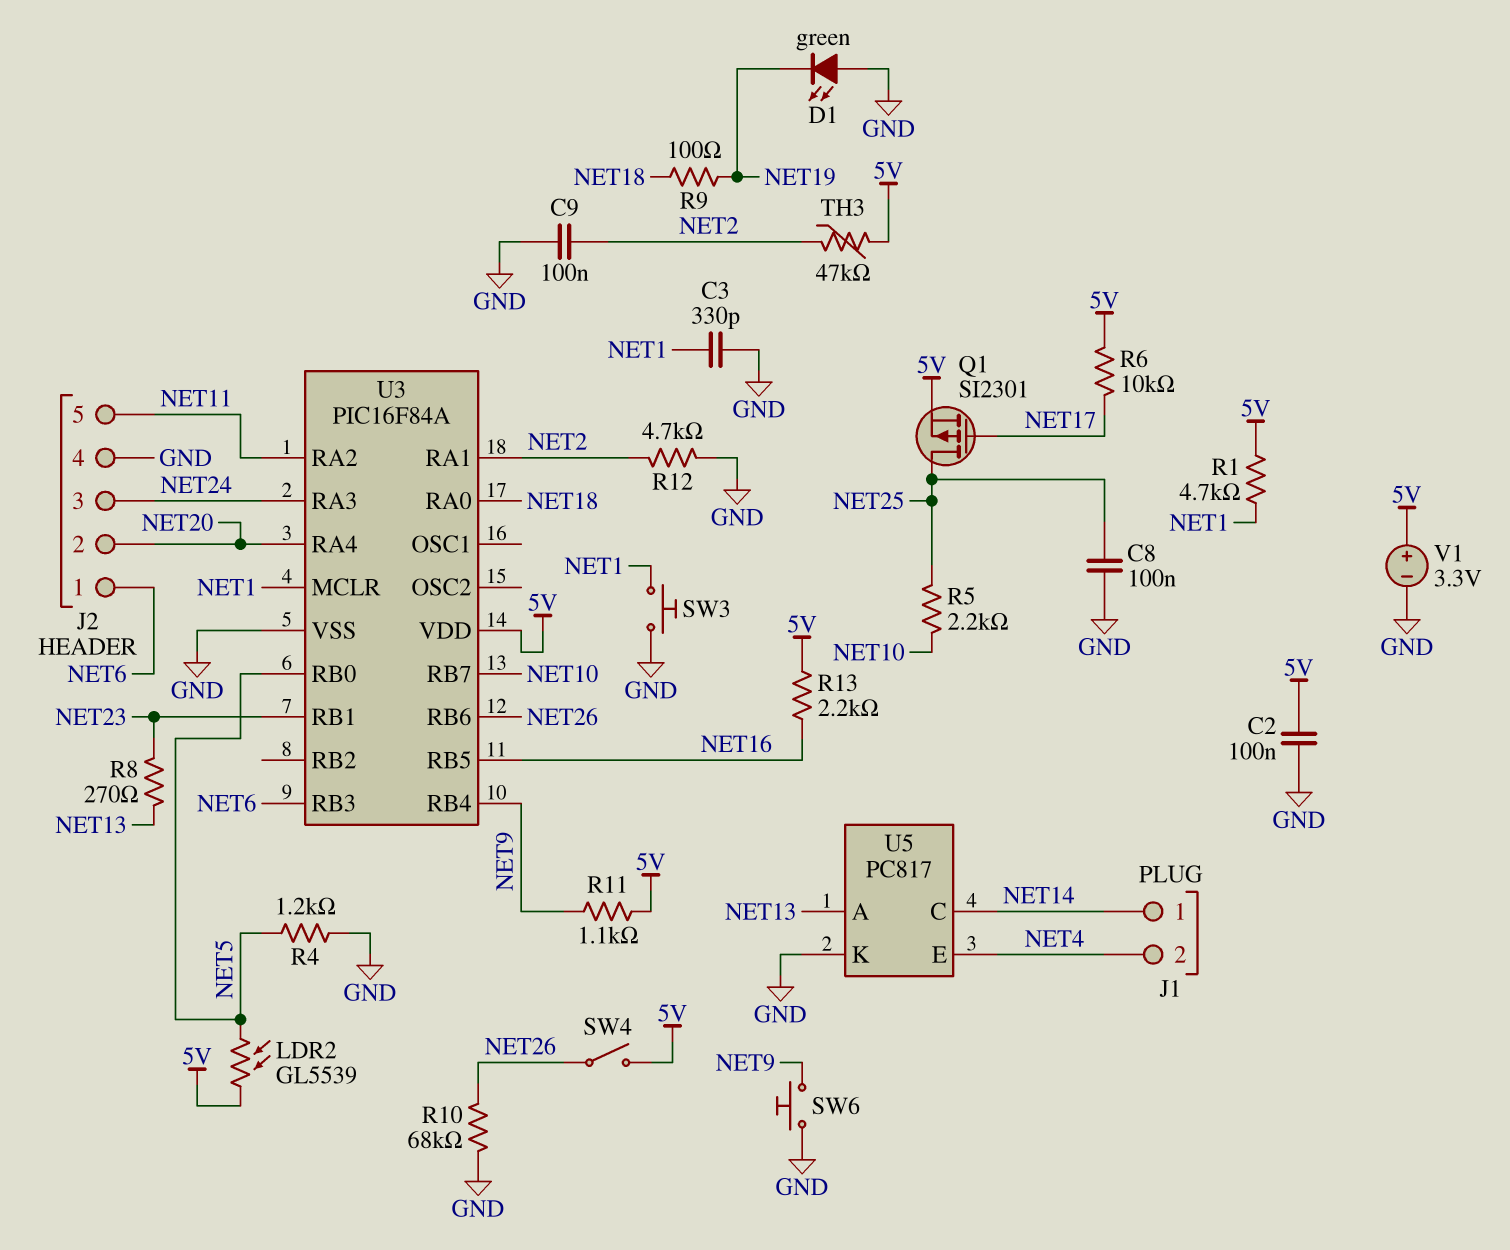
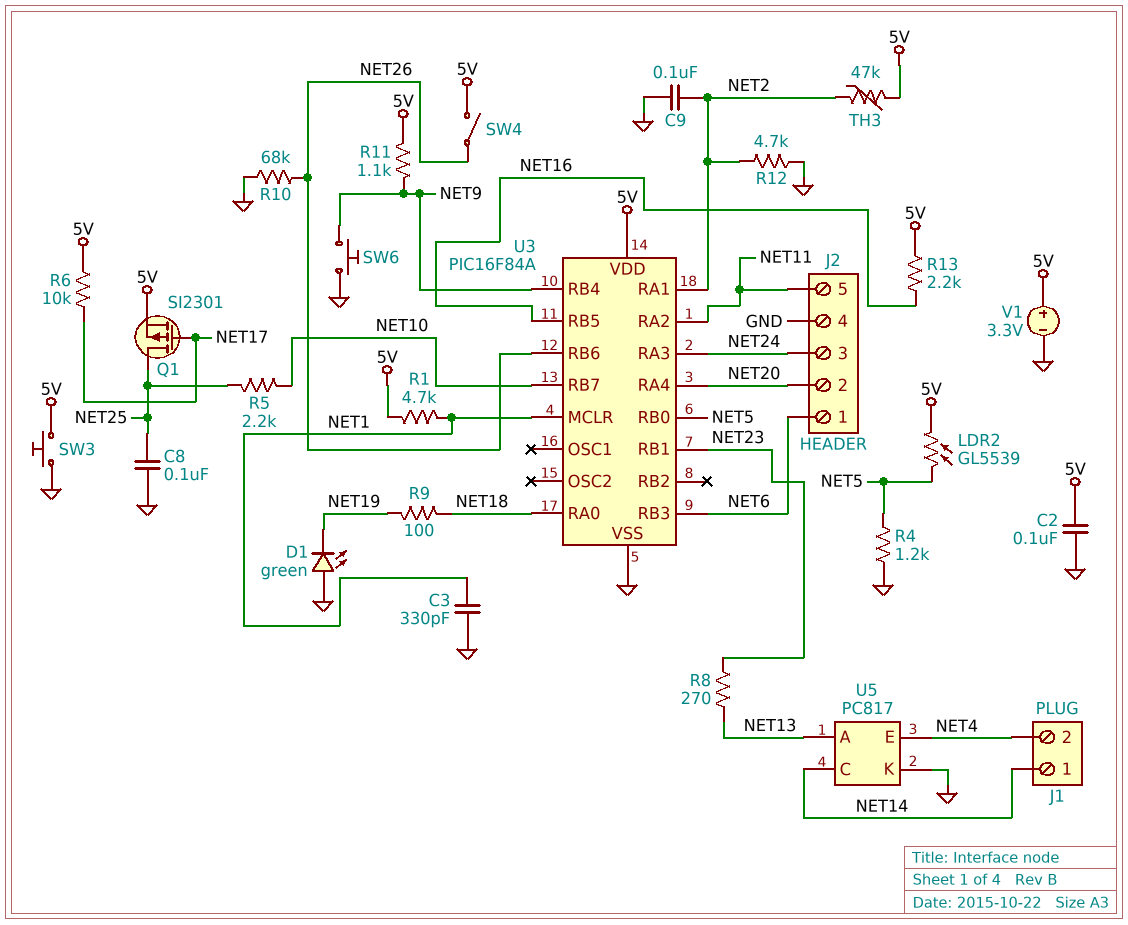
SW3: button (GND, NET1) -> button (5V, GND)

